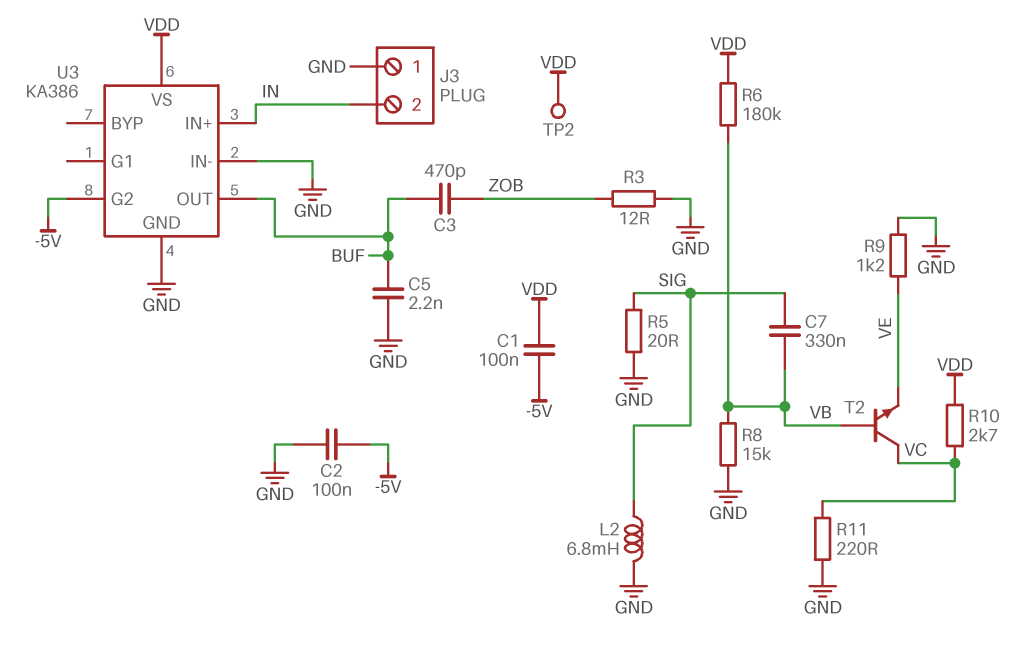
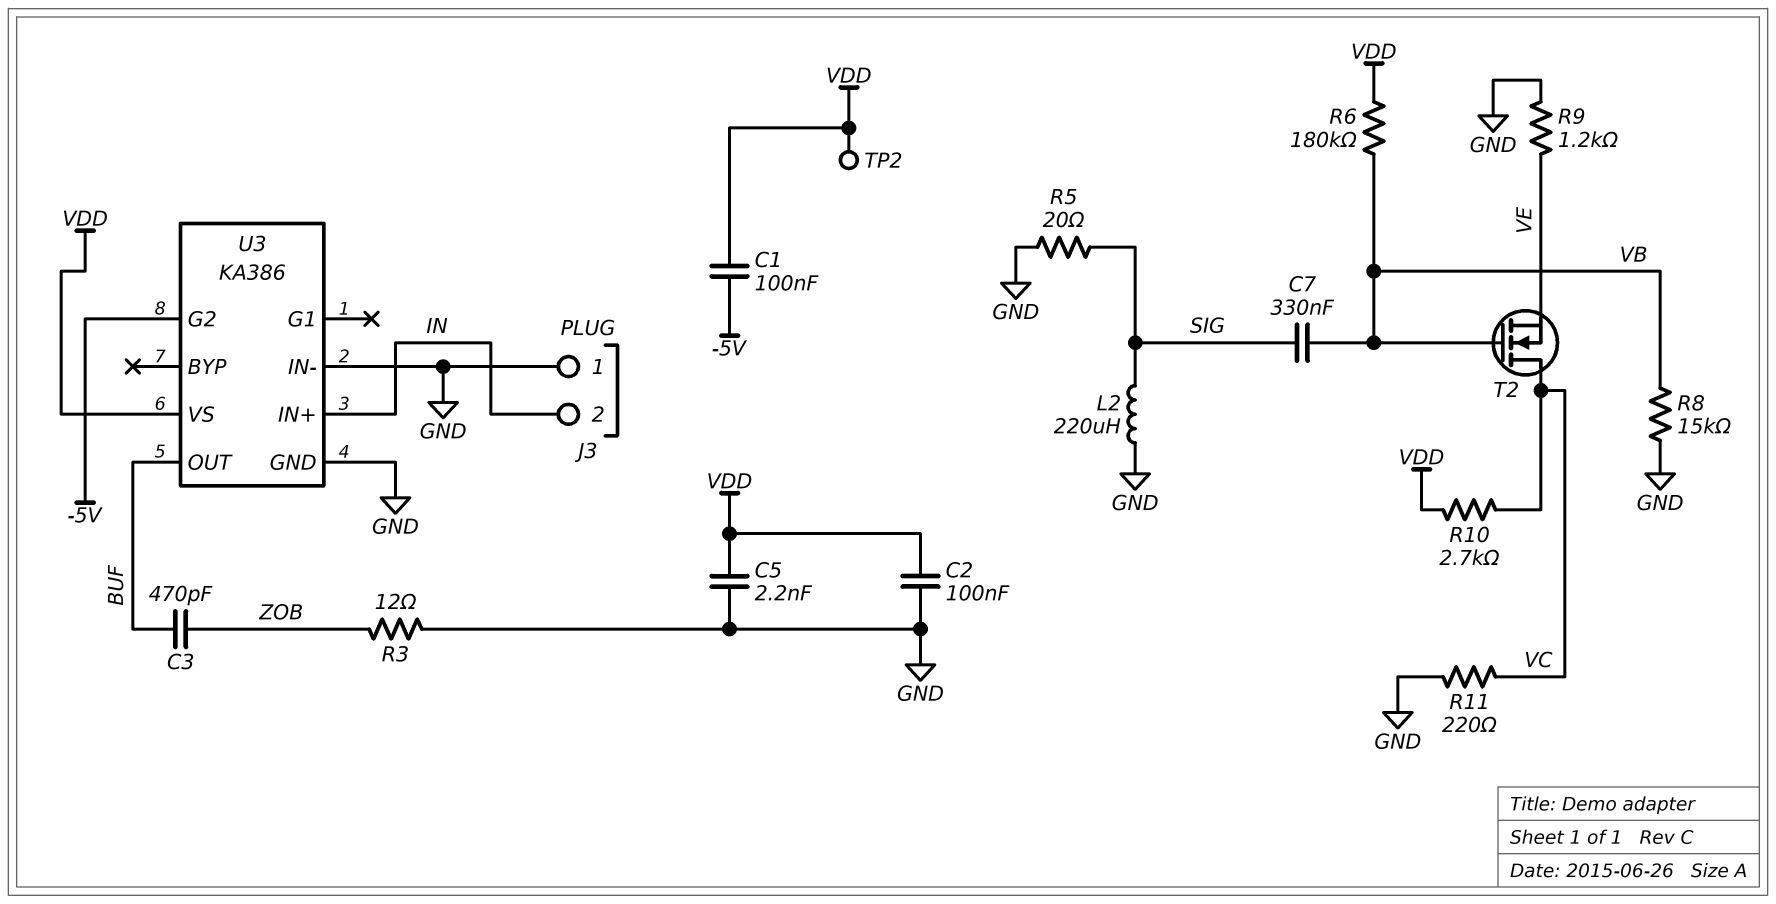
C2: 100nF (-5V, GND) -> 100nF (GND, VDD)
C5: 2.2nF (BUF, GND) -> 2.2nF (GND, VDD)
L2: 6.8mH (GND, SIG) -> 220uH (GND, SIG)
T2: NPN (B VB, C VC, E VE) -> NMOS (G VB, D VC, S VE)

